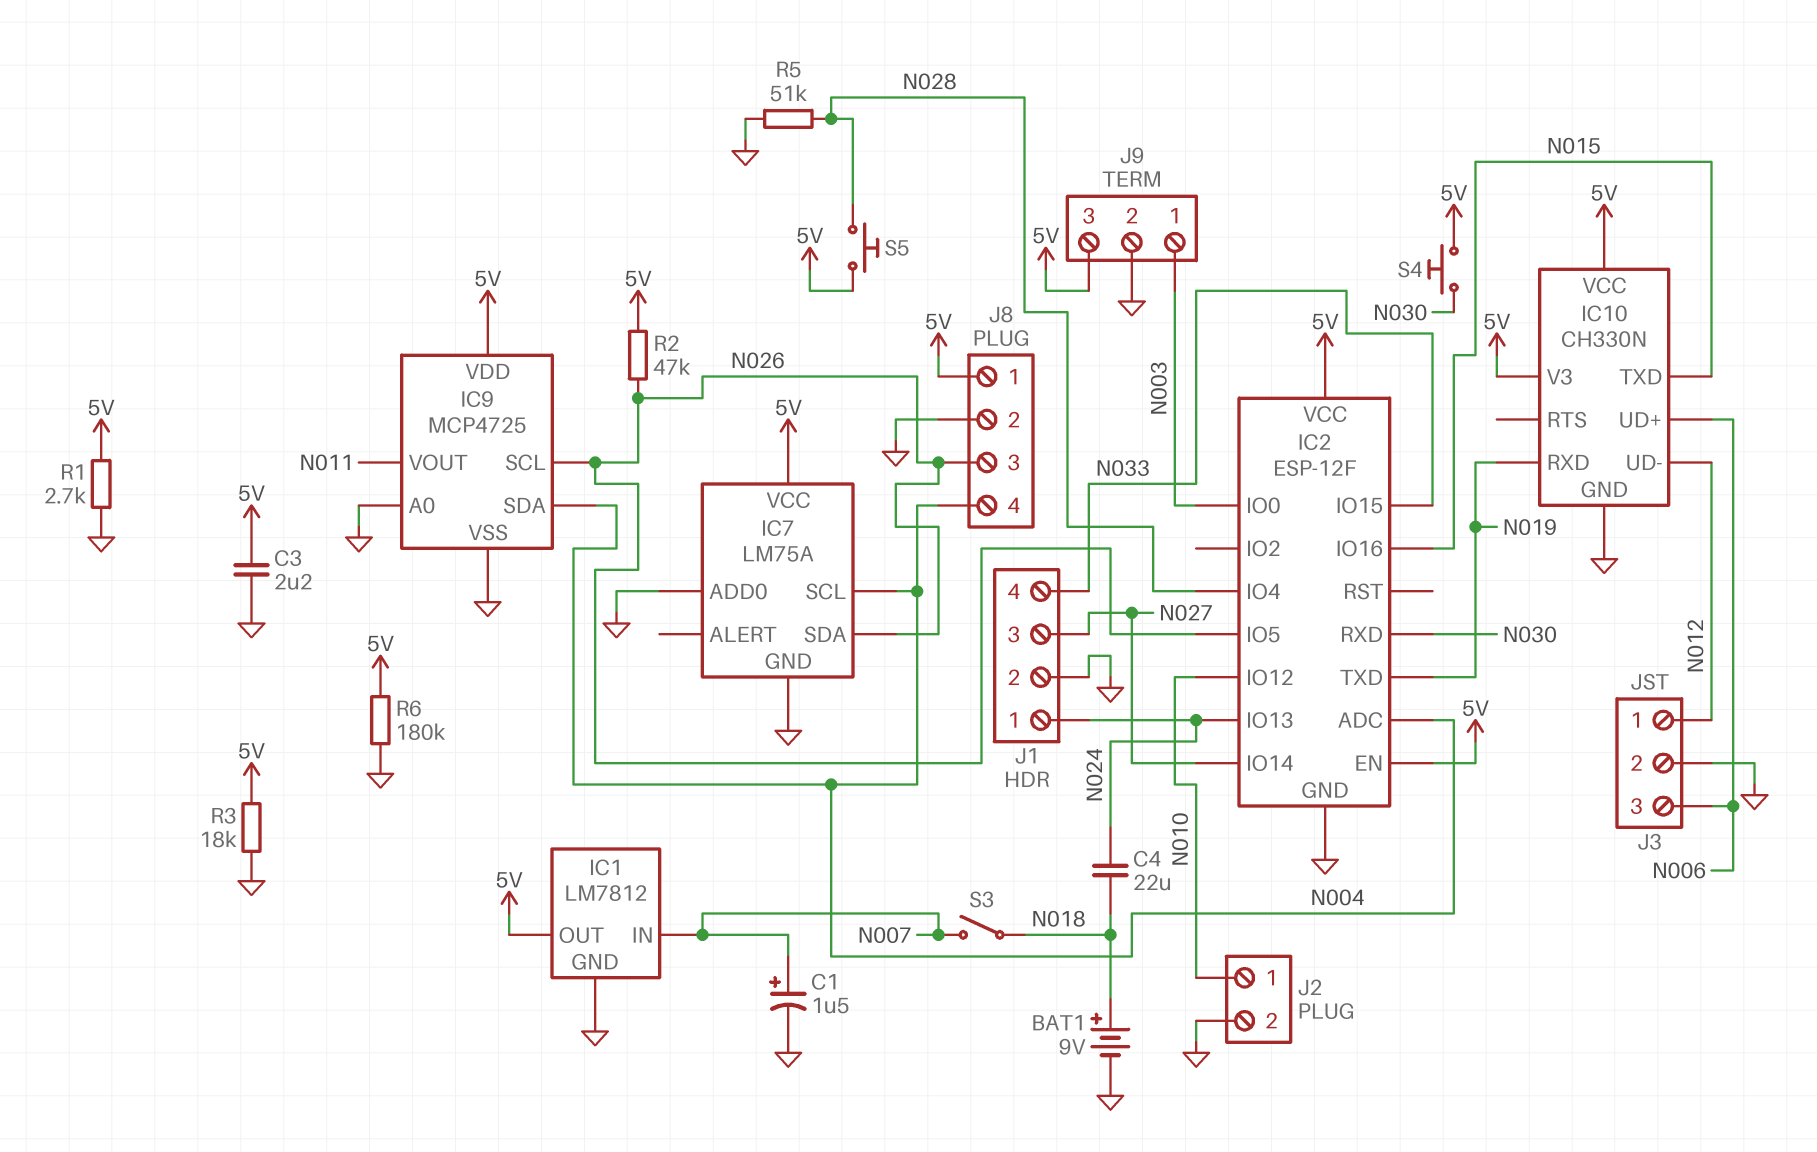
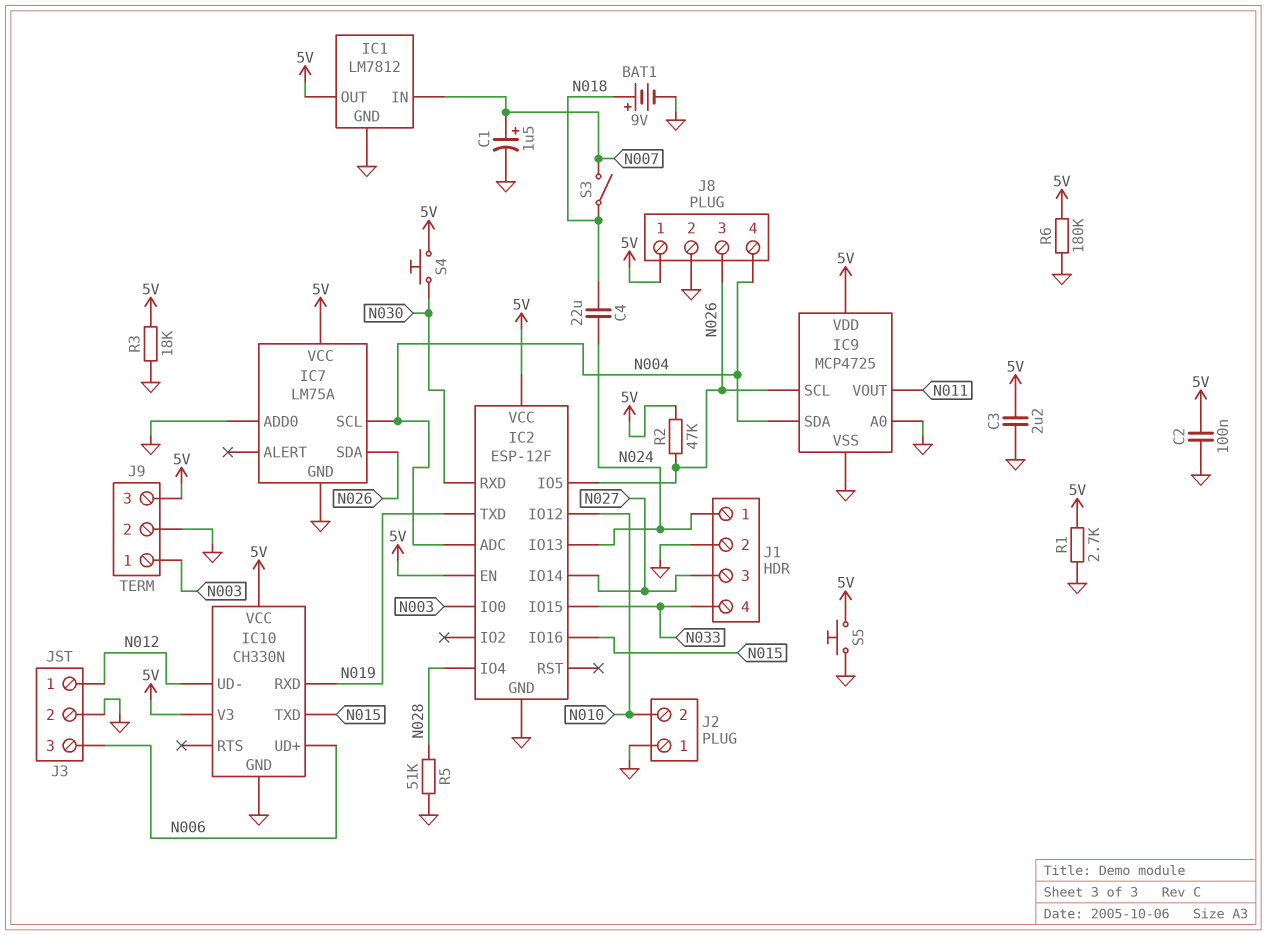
C2: none -> 100nF (5V, GND)
J2 pin 1: N010 -> GND
J2 pin 2: GND -> N010
S5: button (5V, N028) -> button (5V, GND)

